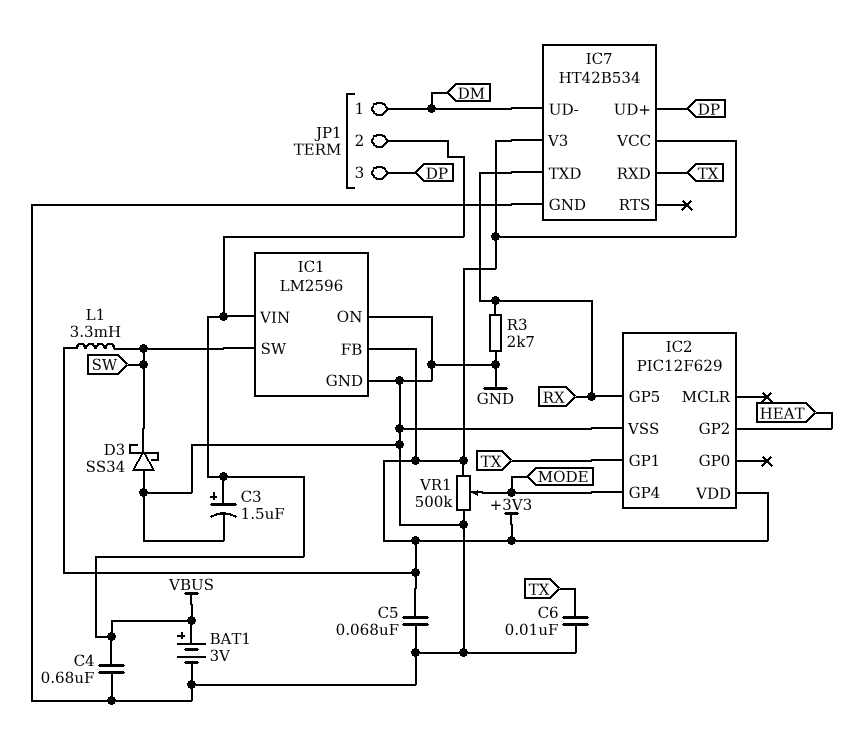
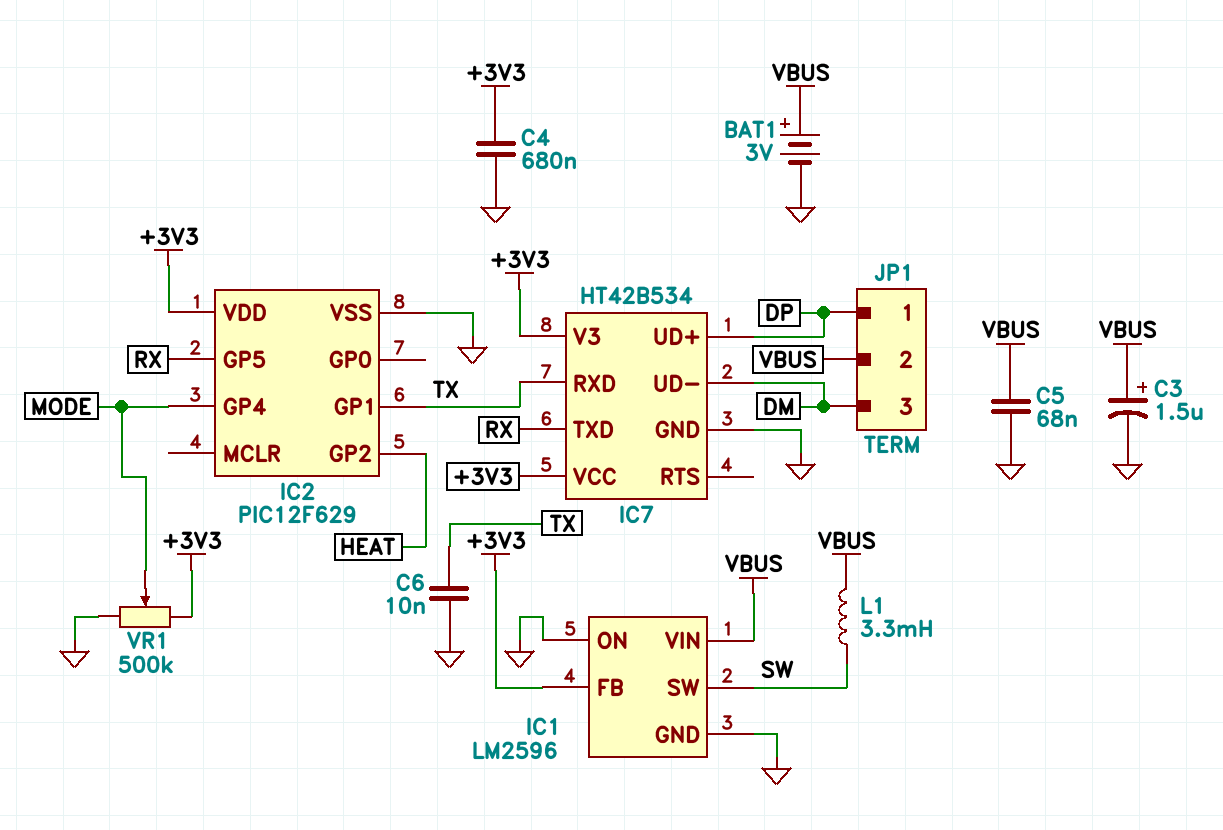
C4: 680nF (GND, VBUS) -> 680nF (+3V3, GND)
C5: 68nF (+3V3, GND) -> 68nF (GND, VBUS)
D3: schottky SS34 (A GND, K SW) -> none
JP1 pin 1: DM -> DP
JP1 pin 3: DP -> DM
L1: 3.3mH (+3V3, SW) -> 3.3mH (SW, VBUS)
R3: 2.7k (GND, RX) -> none

